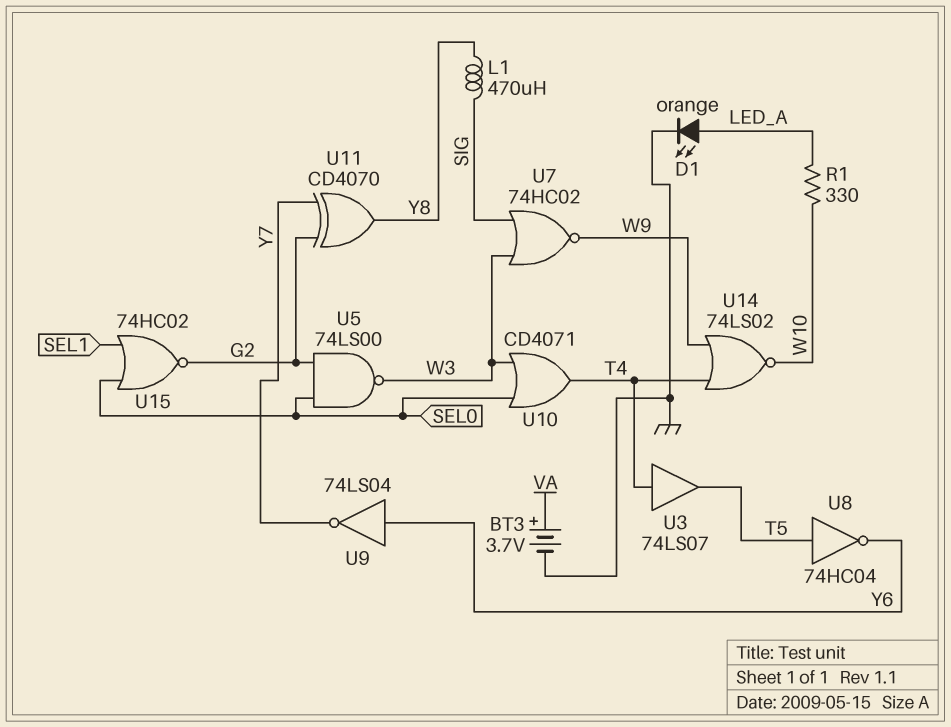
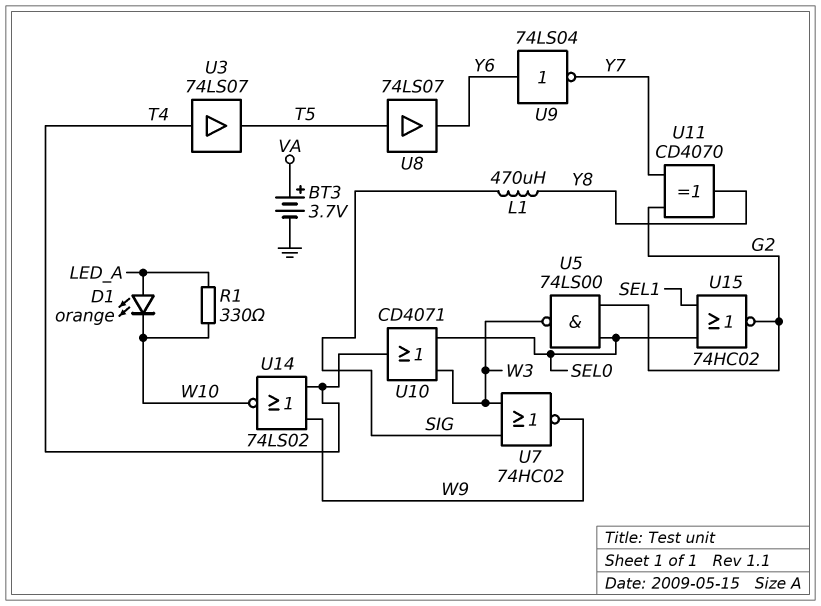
D1: LED orange (A LED_A, K GND) -> LED orange (A LED_A, K W10)
U8: NOT 74HC04 (in T5, out Y6) -> buffer 74LS07 (in T5, out Y6)

